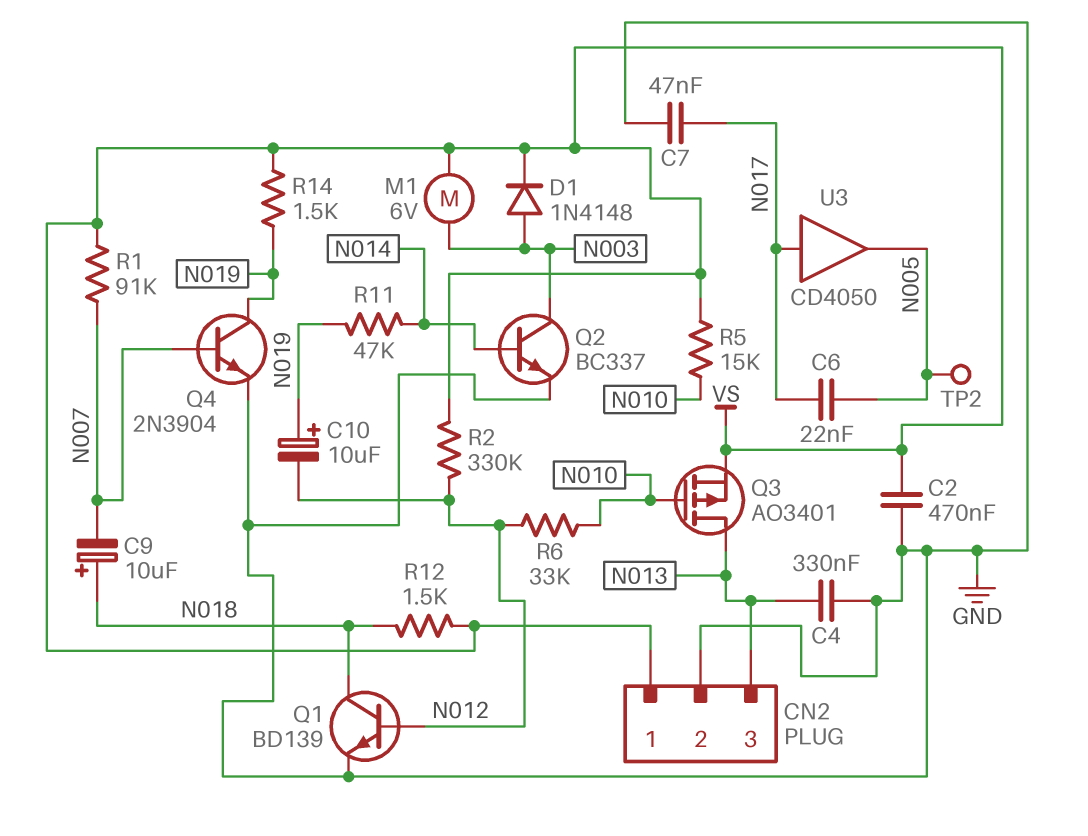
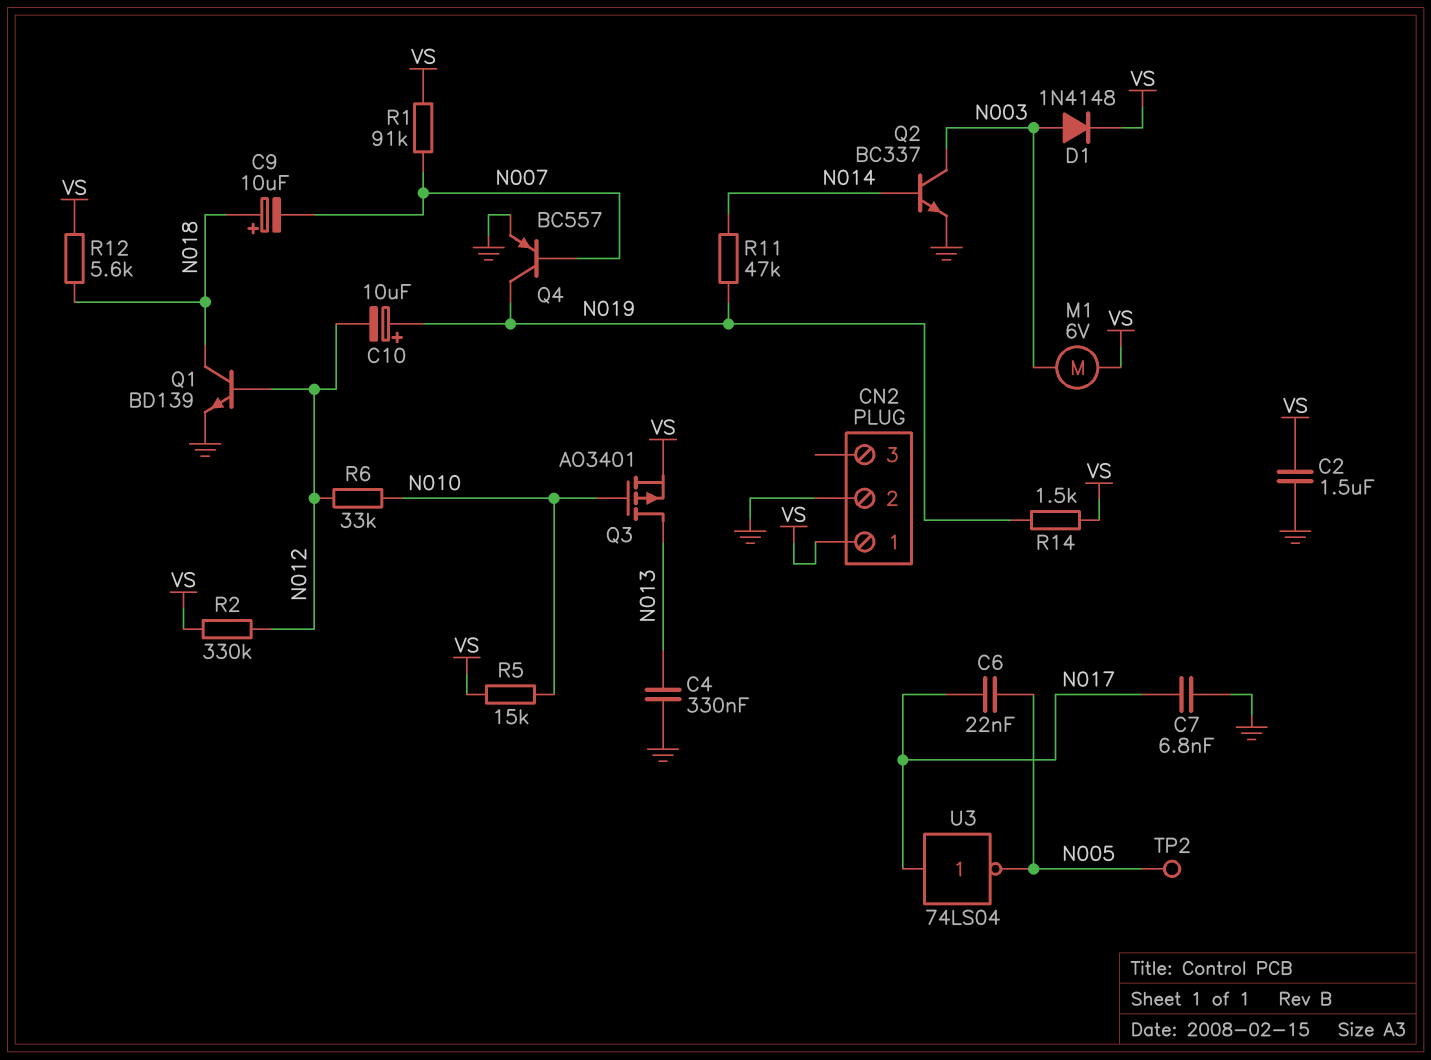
C2: 470nF (GND, VS) -> 1.5uF (GND, VS)
C7: 47nF (GND, N017) -> 6.8nF (GND, N017)
CN2 pin 3: N013 -> none
Q4: NPN 2N3904 (B N007, C N019, E GND) -> PNP BC557 (B N007, C N019, E GND)
R12: 1.5k (N018, VS) -> 5.6k (N018, VS)
U3: buffer CD4050 (in N017, out N005) -> NOT 74LS04 (in N017, out N005)

